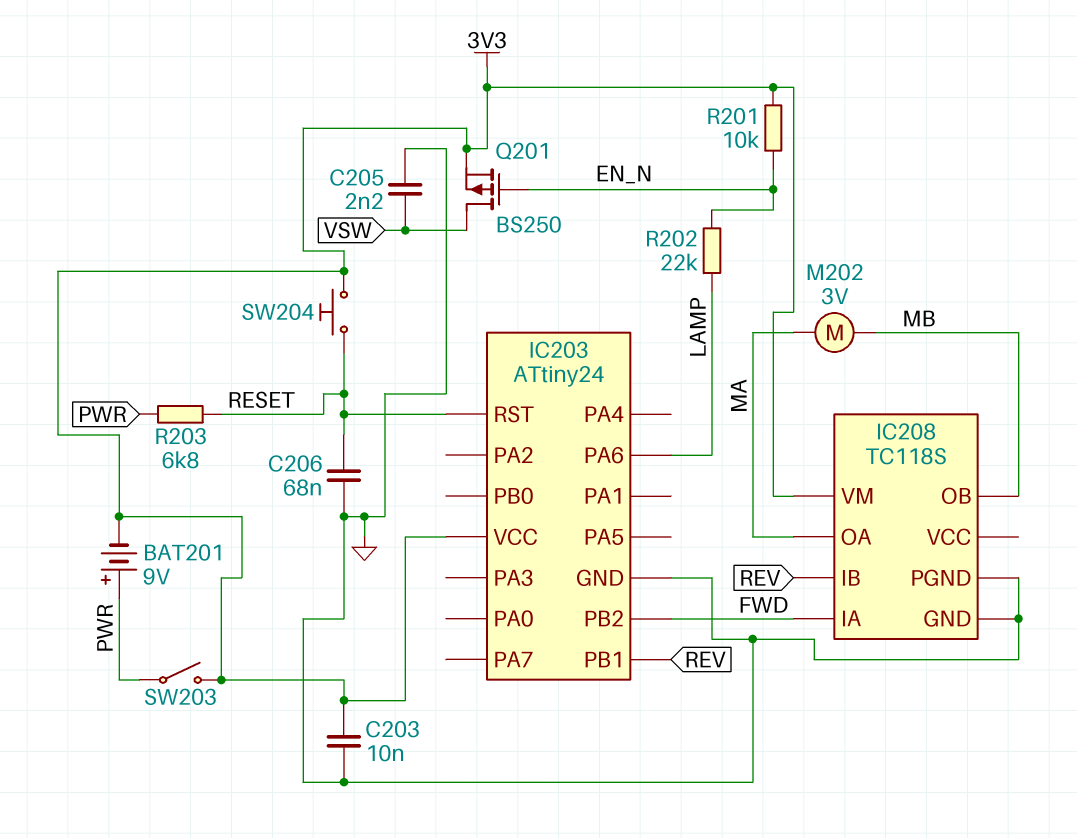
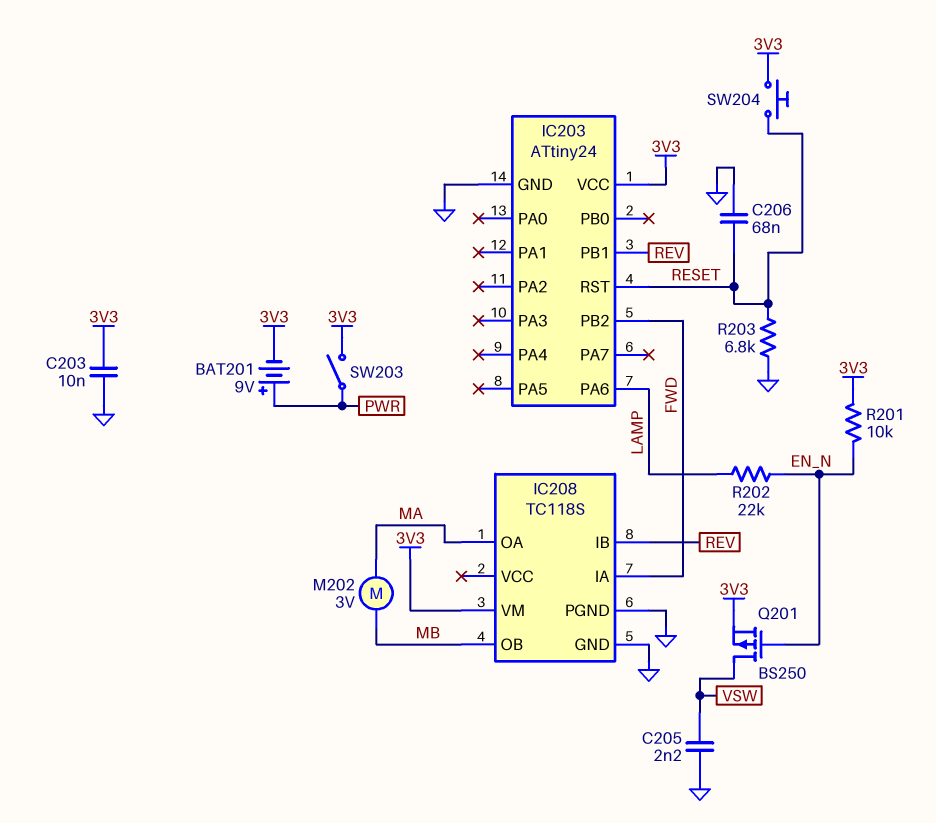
R203: 6.8k (PWR, RESET) -> 6.8k (GND, RESET)

